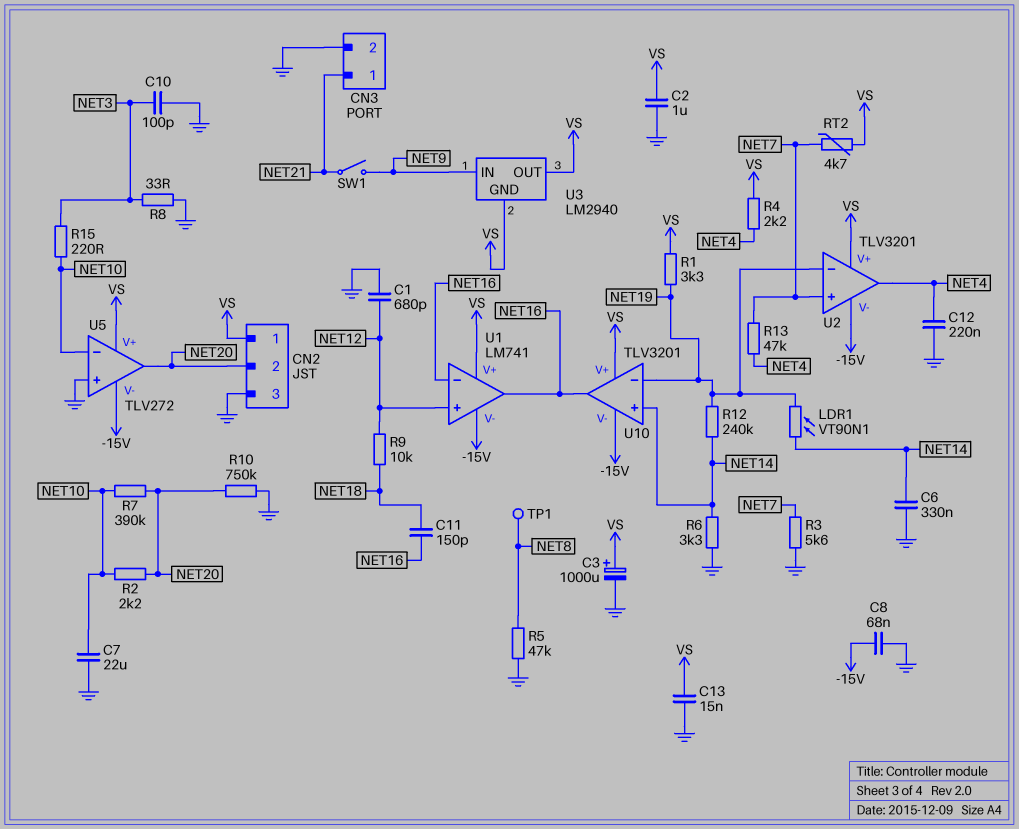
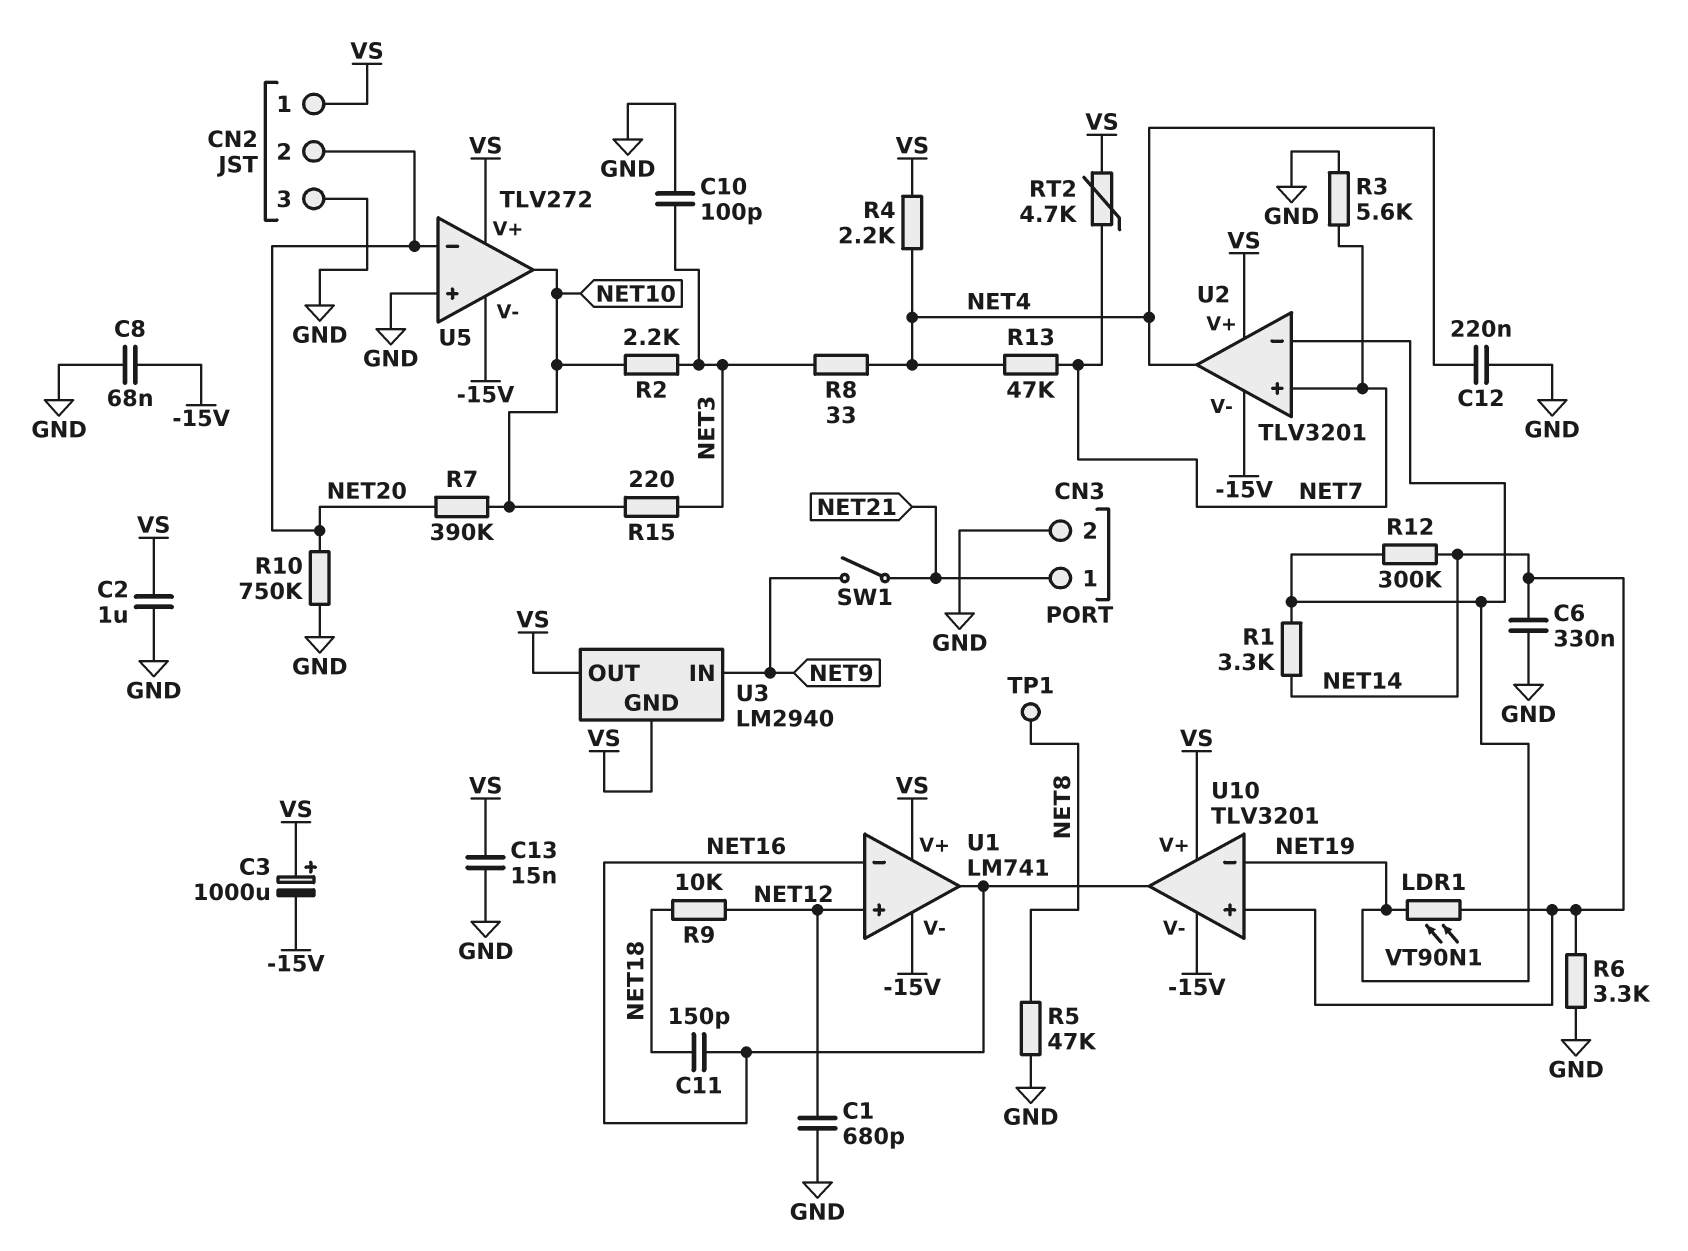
C3: 1000uF (plus VS, minus GND) -> 1000uF (plus VS, minus -15V)
C7: 22uF (GND, NET10) -> none
R1: 3.3k (NET19, VS) -> 3.3k (NET14, NET19)
R2: 2.2k (NET10, NET20) -> 2.2k (NET3, NET10)
R8: 33 (GND, NET3) -> 33 (NET3, NET4)
R12: 240k (NET14, NET19) -> 300k (NET14, NET19)
U5 pin in-: NET10 -> NET20
U5 pin out: NET20 -> NET10

